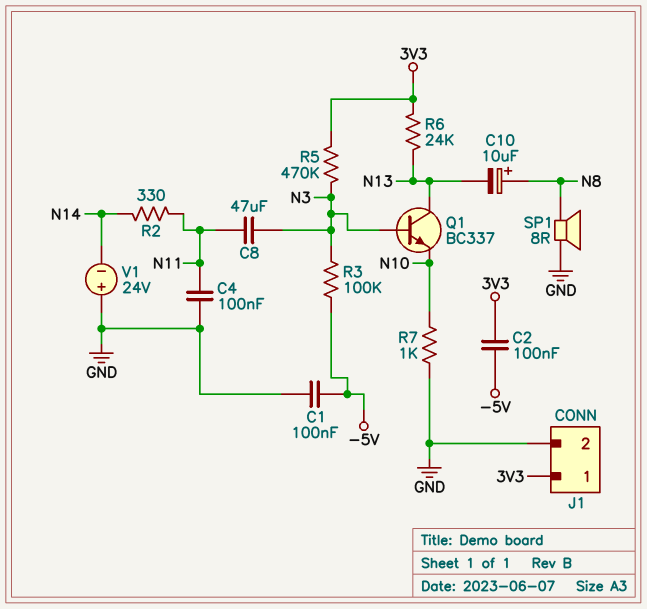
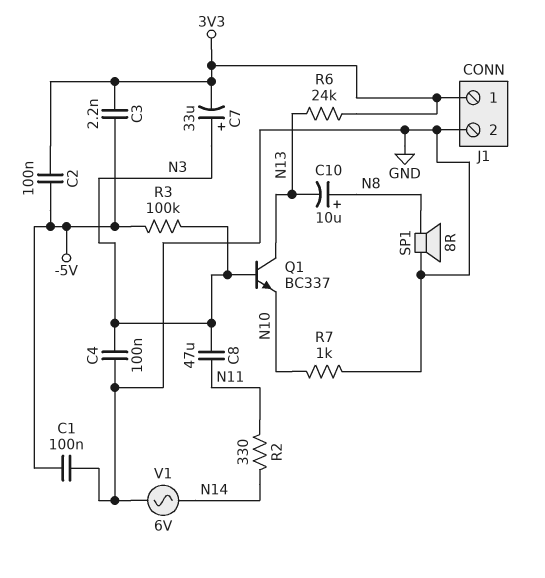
C3: none -> 2.2nF (-5V, 3V3)
C4: 100nF (GND, N11) -> 100nF (GND, N3)
C7: none -> 33uF (plus N3, minus 3V3)
R5: 470k (3V3, N3) -> none
V1: 24V (plus GND, minus N14) -> AC 6V (GND, N14)

